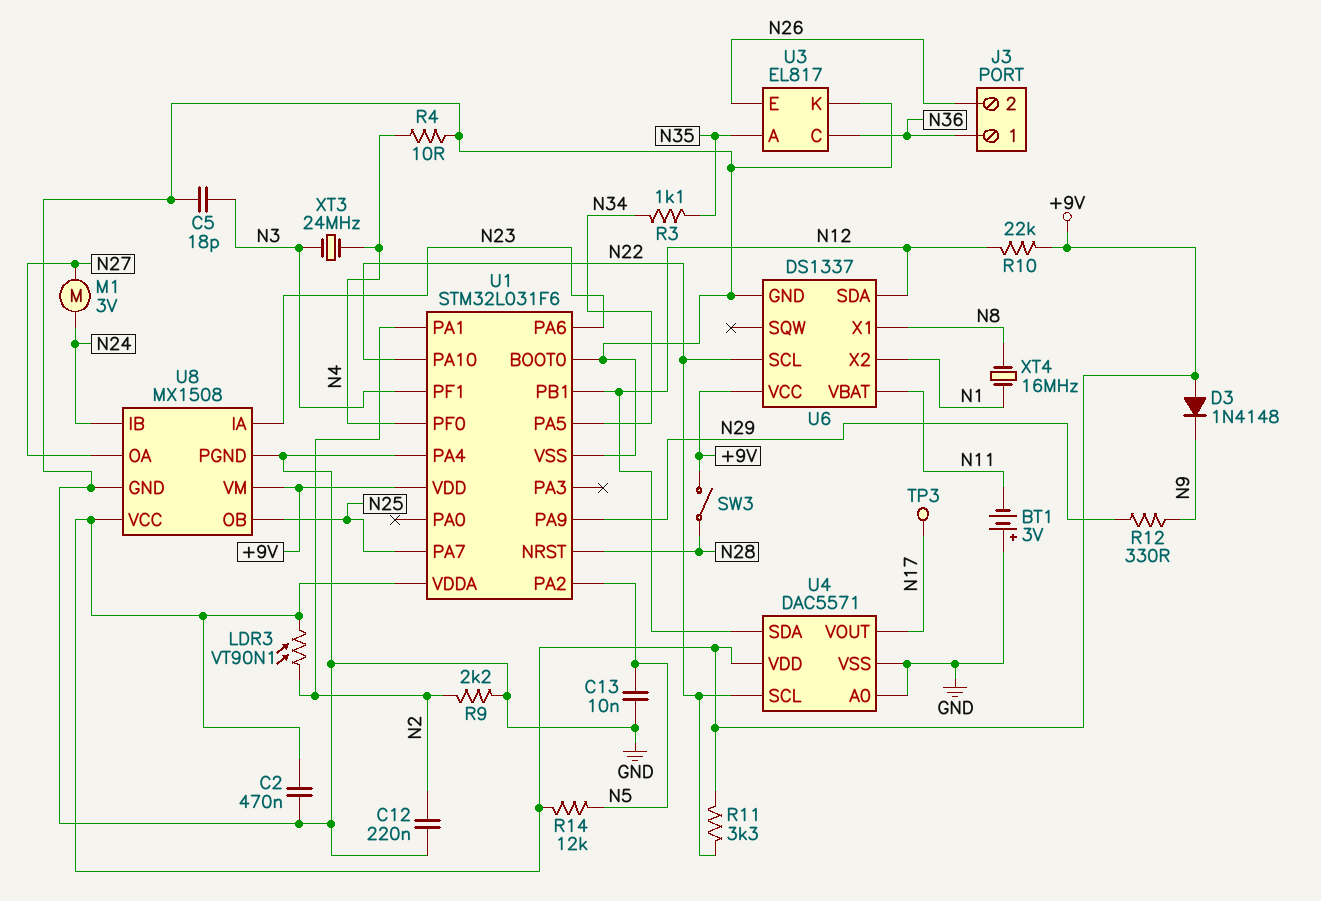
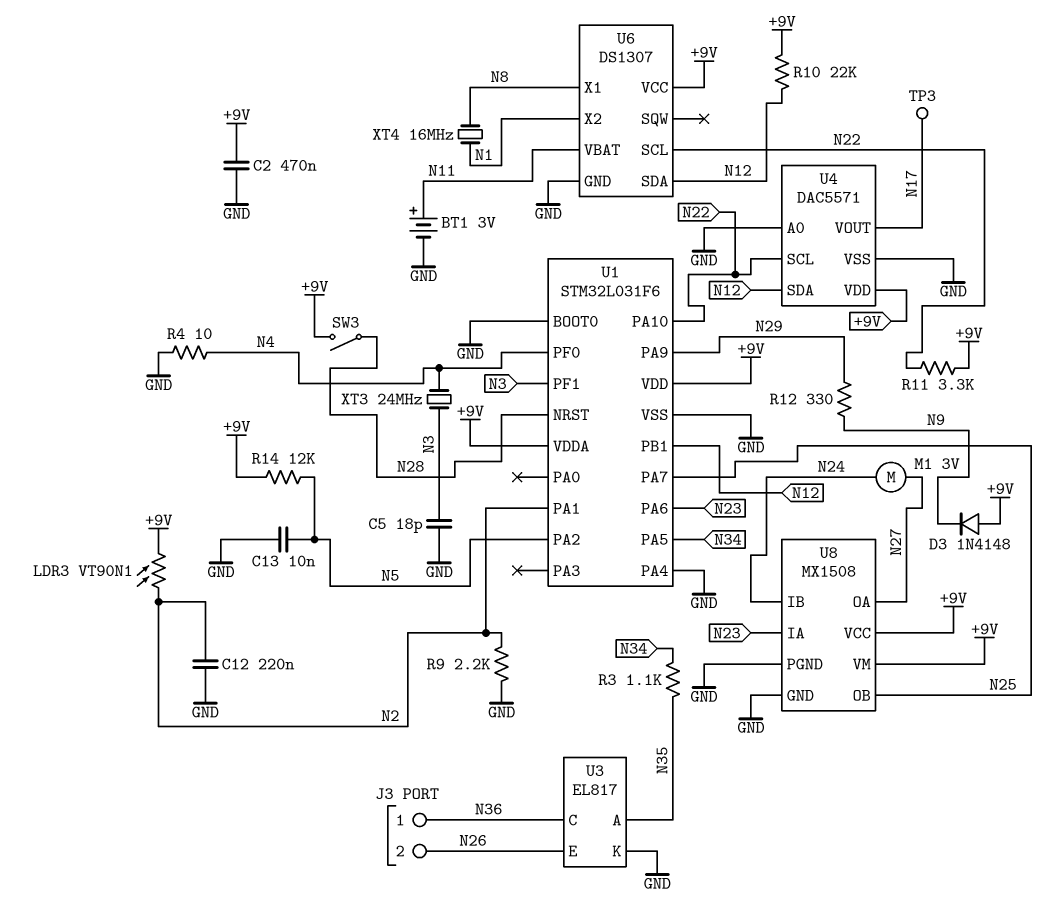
BT1: 3V (plus GND, minus N11) -> 3V (plus N11, minus GND)
U6: DS1337 -> DS1307

